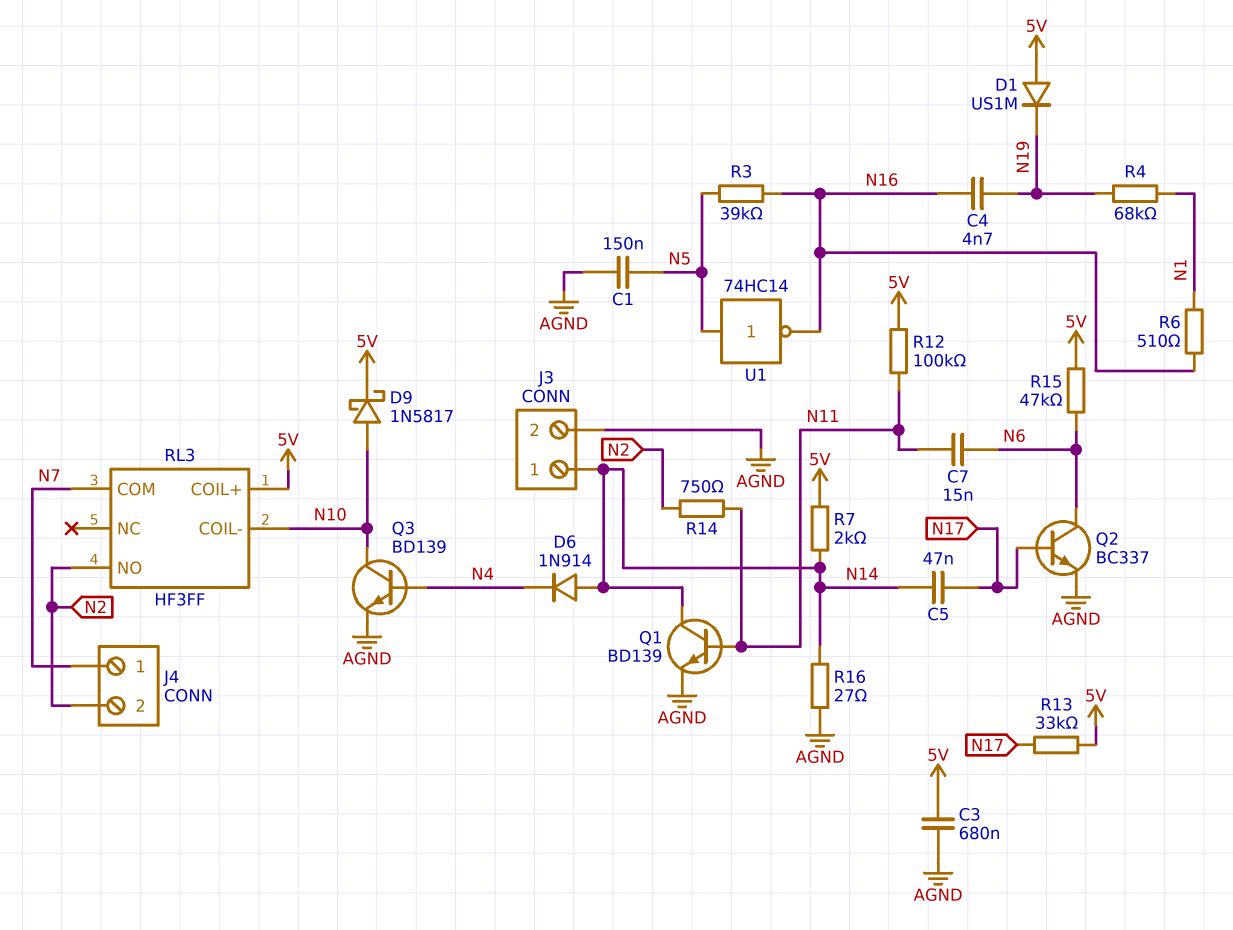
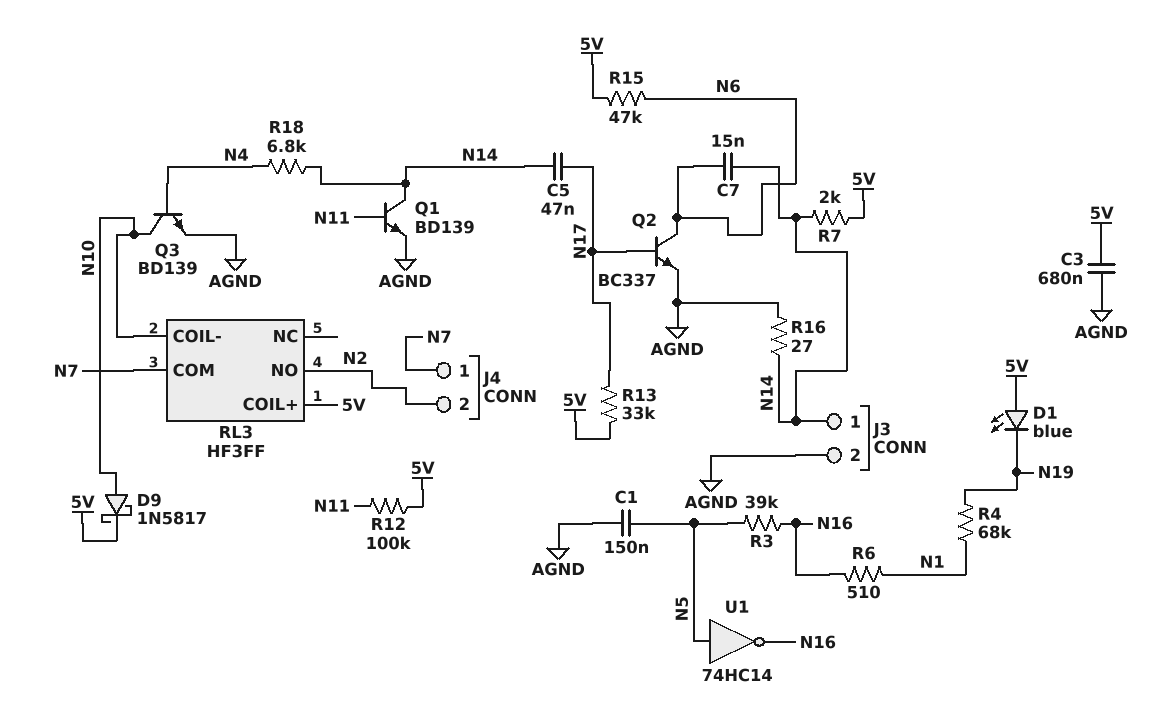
C4: 4.7nF (N16, N19) -> none
C7: 15nF (N6, N11) -> 15nF (N6, N14)
D1: diode US1M (A 5V, K N19) -> LED blue (A 5V, K N19)
D6: diode 1N914 (A N14, K N4) -> none
R14: 750 (N2, N11) -> none
R18: none -> 6.8k (N4, N14)

